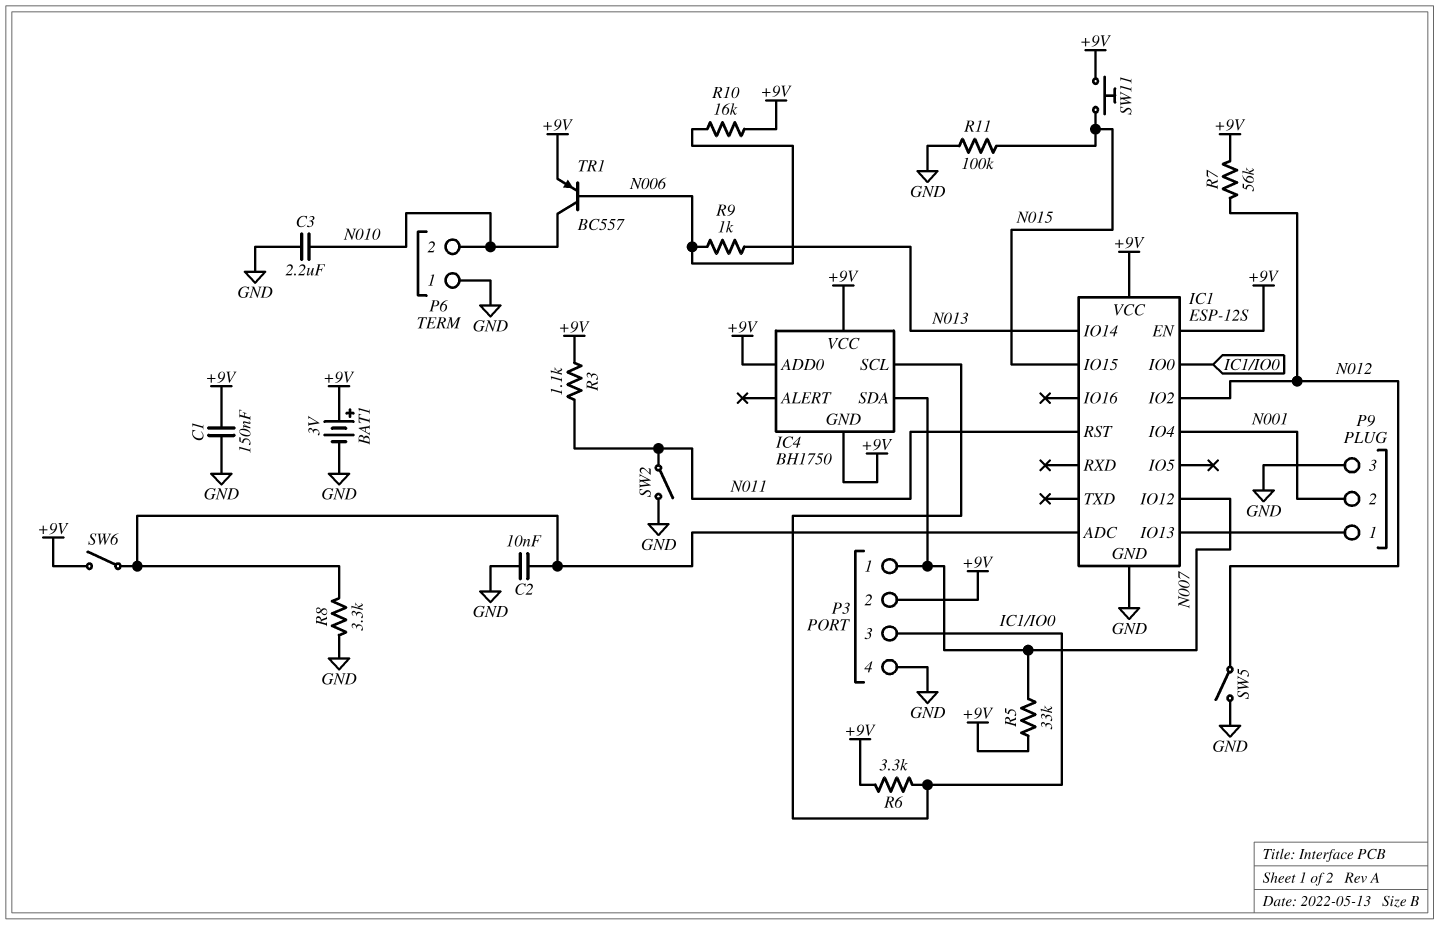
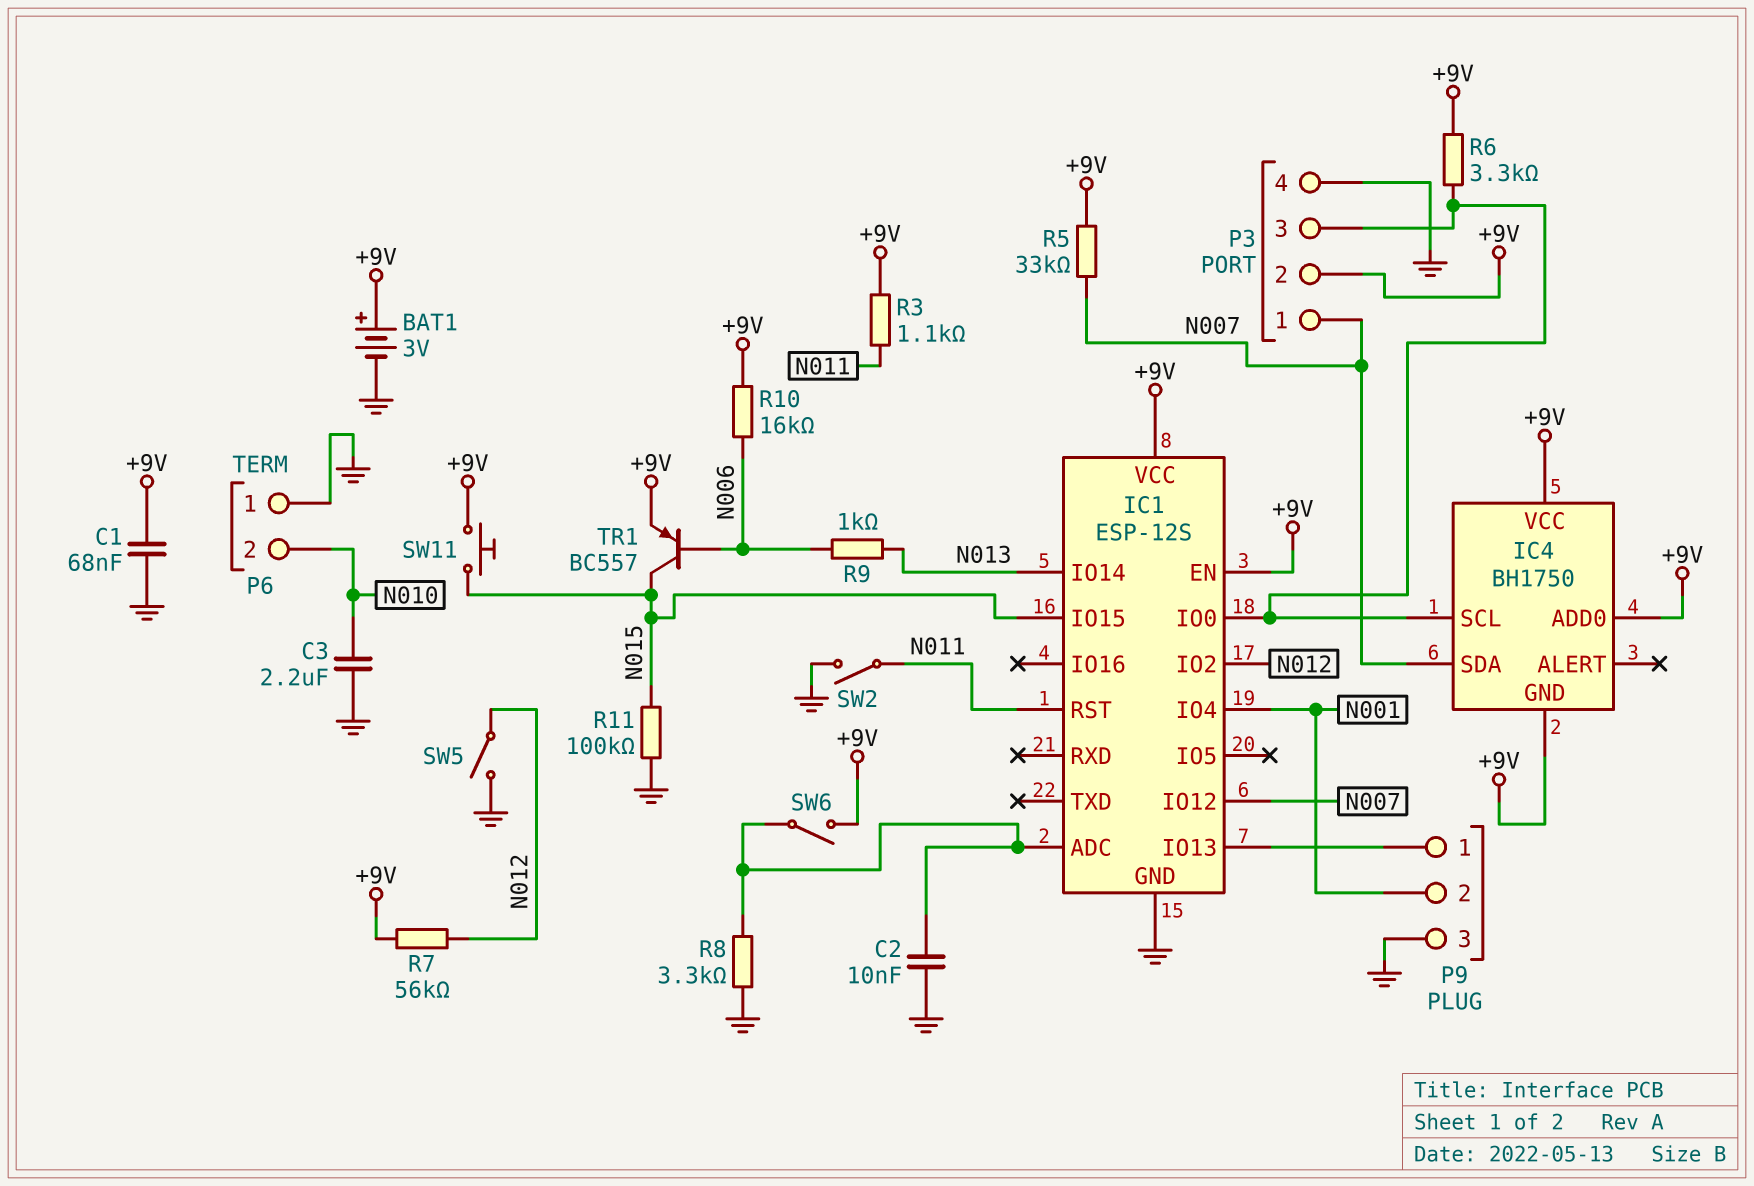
C1: 150nF (+9V, GND) -> 68nF (+9V, GND)
TR1: PNP BC557 (B N006, C N010, E +9V) -> PNP BC557 (B N006, C N015, E +9V)

